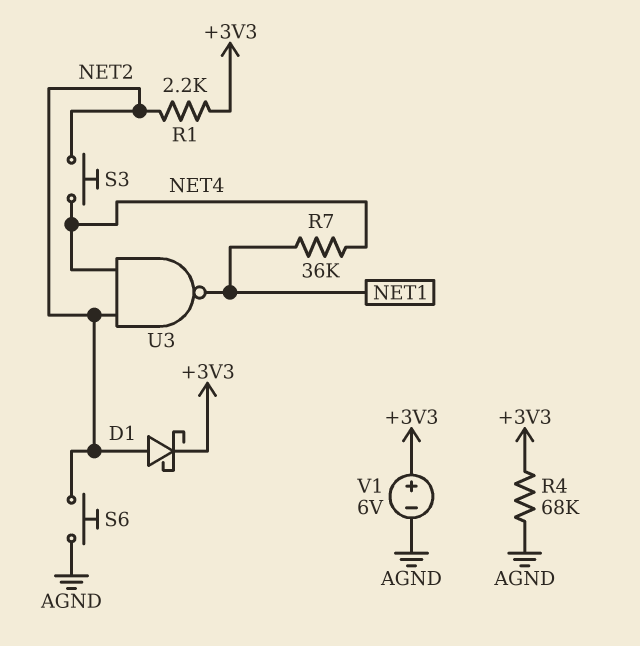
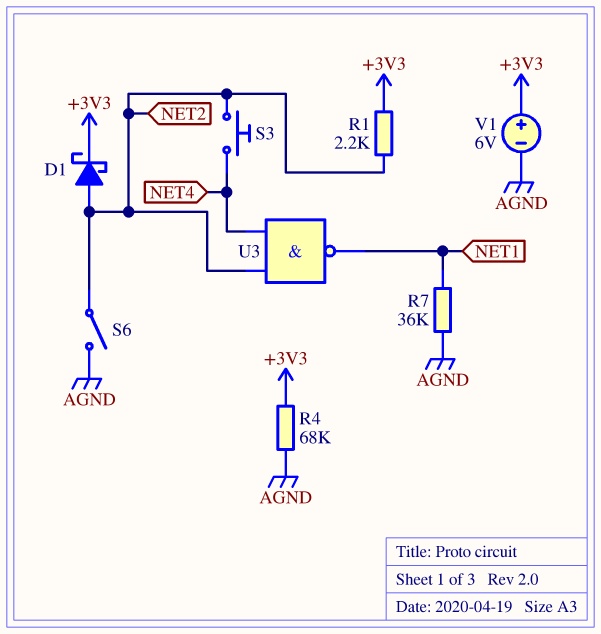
R7: 36k (NET1, NET4) -> 36k (AGND, NET1)
S6: button (AGND, NET2) -> switch (AGND, NET2)

